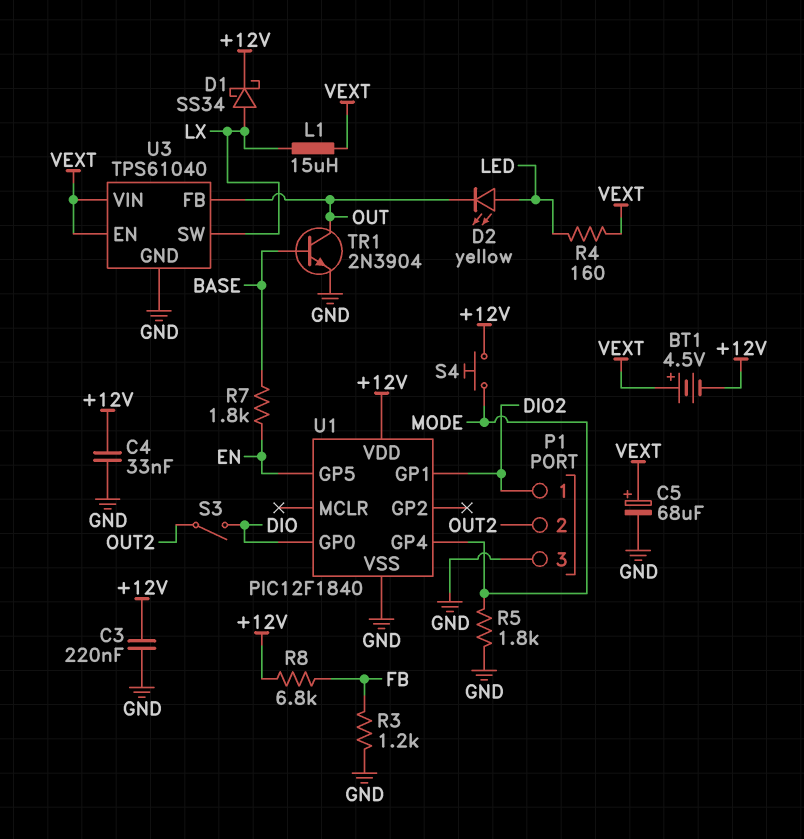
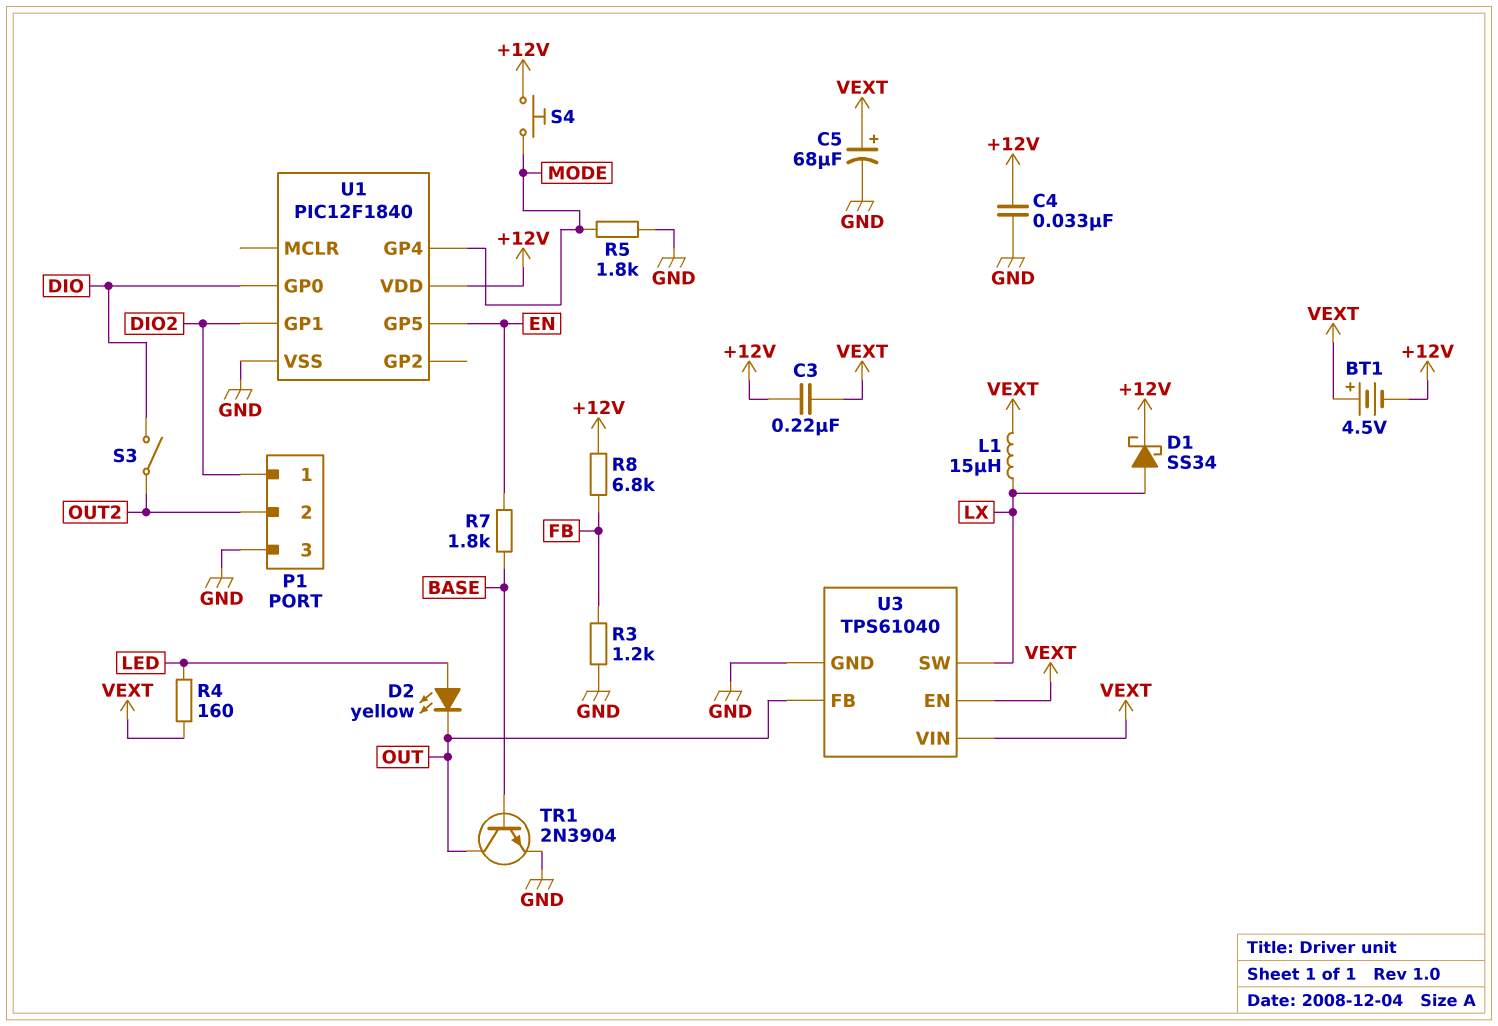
C3: 220nF (+12V, GND) -> 220nF (+12V, VEXT)

